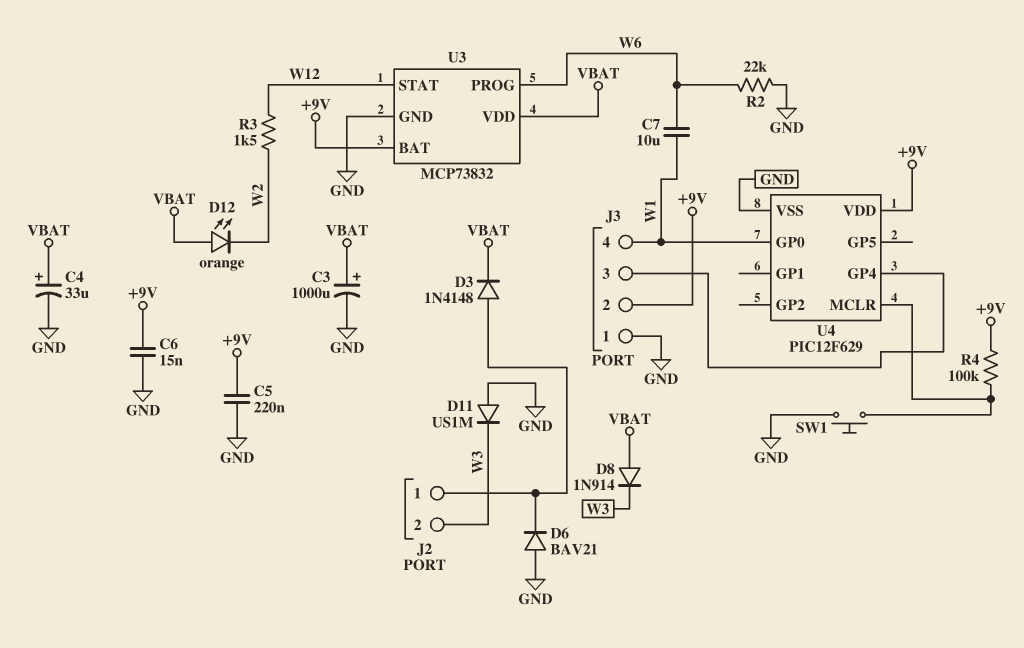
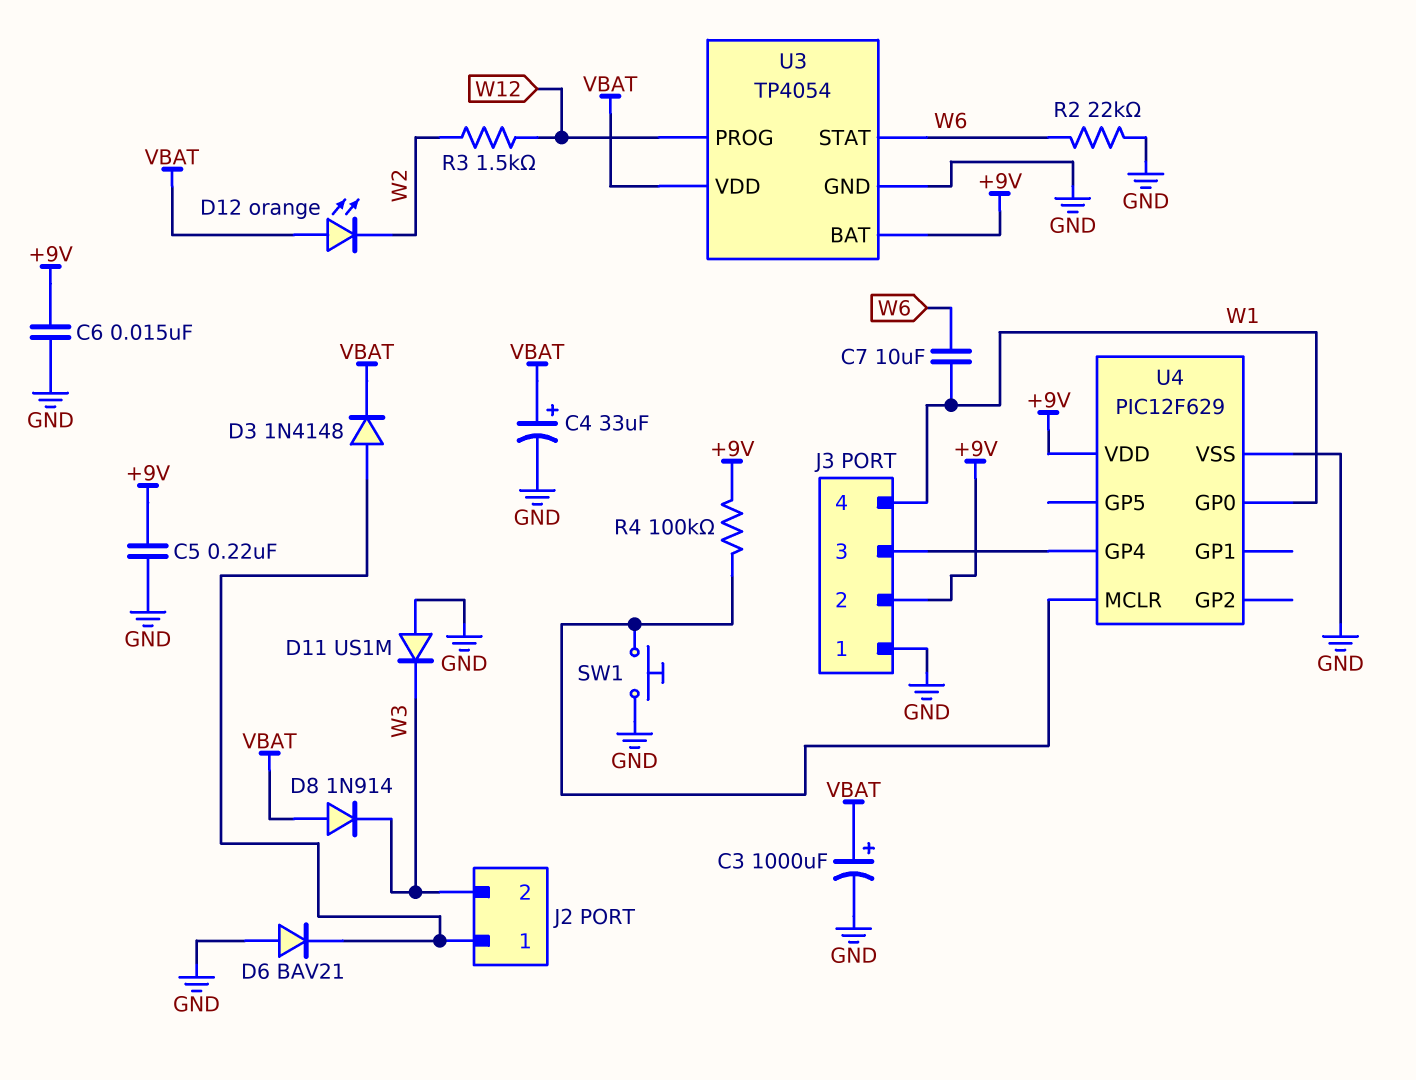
U3: MCP73832 -> TP4054
U3 pin PROG: W6 -> W12
U3 pin STAT: W12 -> W6

